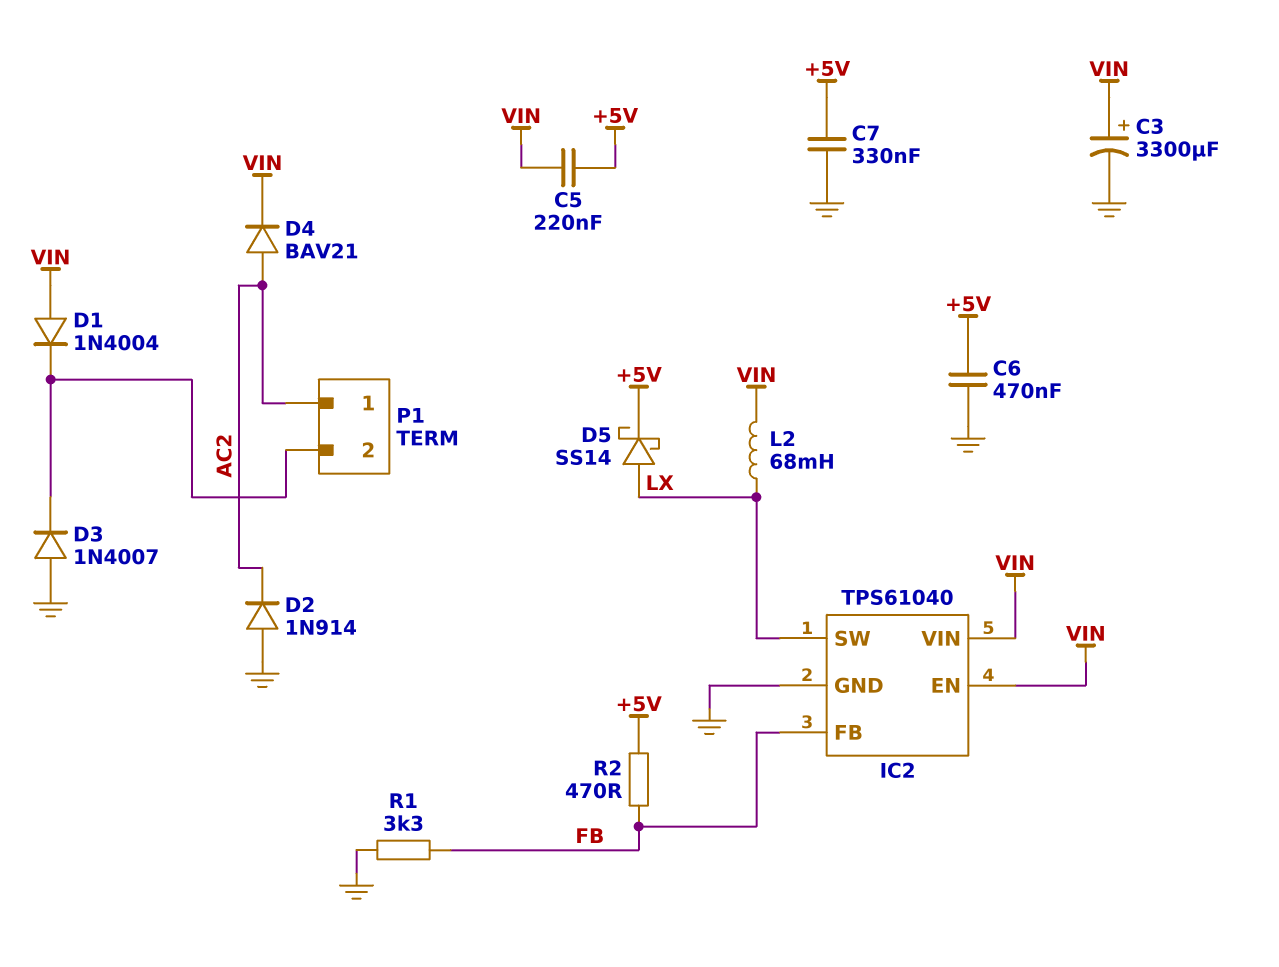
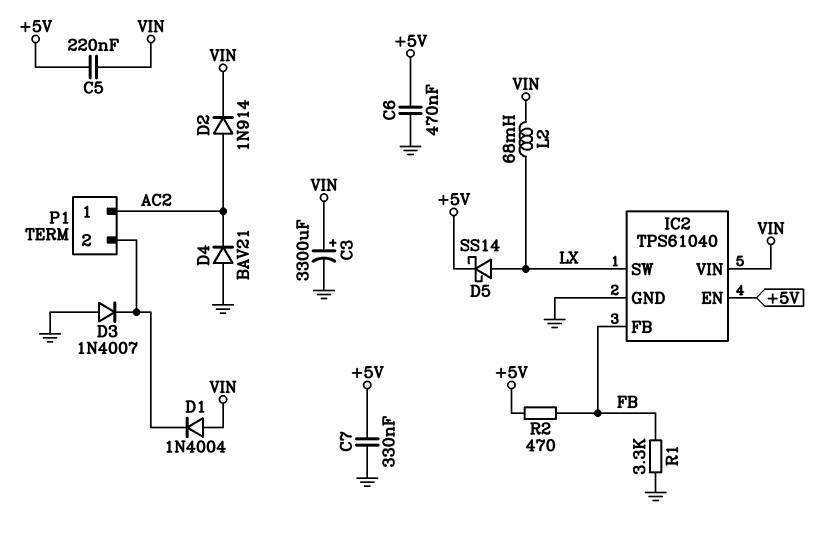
D2: diode 1N914 (A GND, K AC2) -> diode 1N914 (A AC2, K VIN)
D4: diode BAV21 (A AC2, K VIN) -> diode BAV21 (A GND, K AC2)
IC2 pin EN: VIN -> +5V

